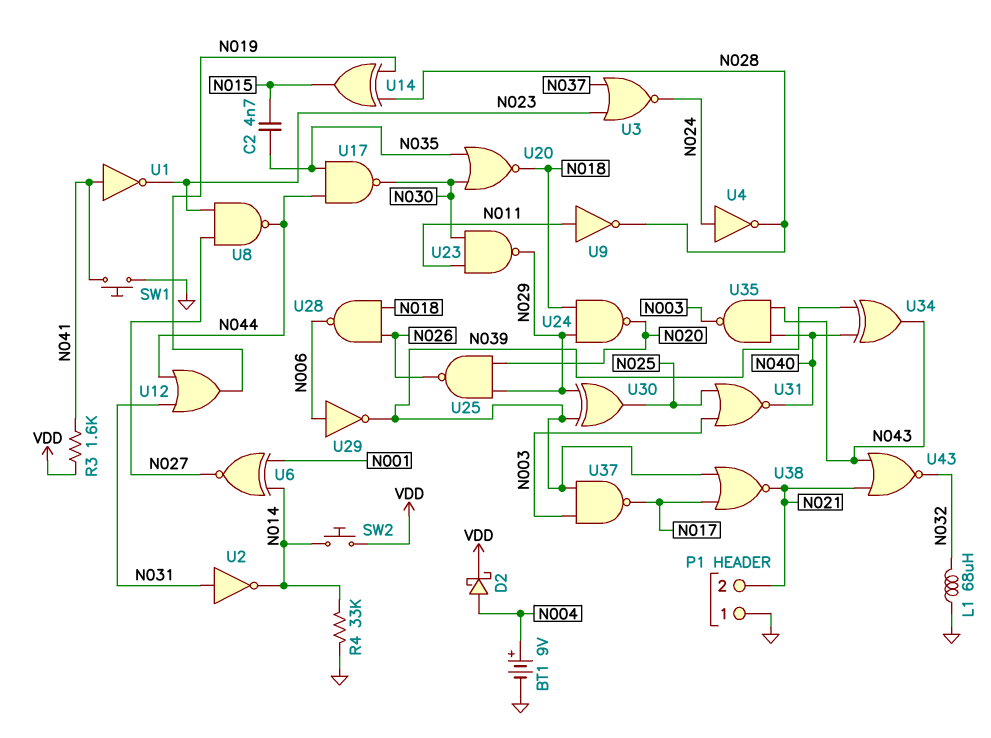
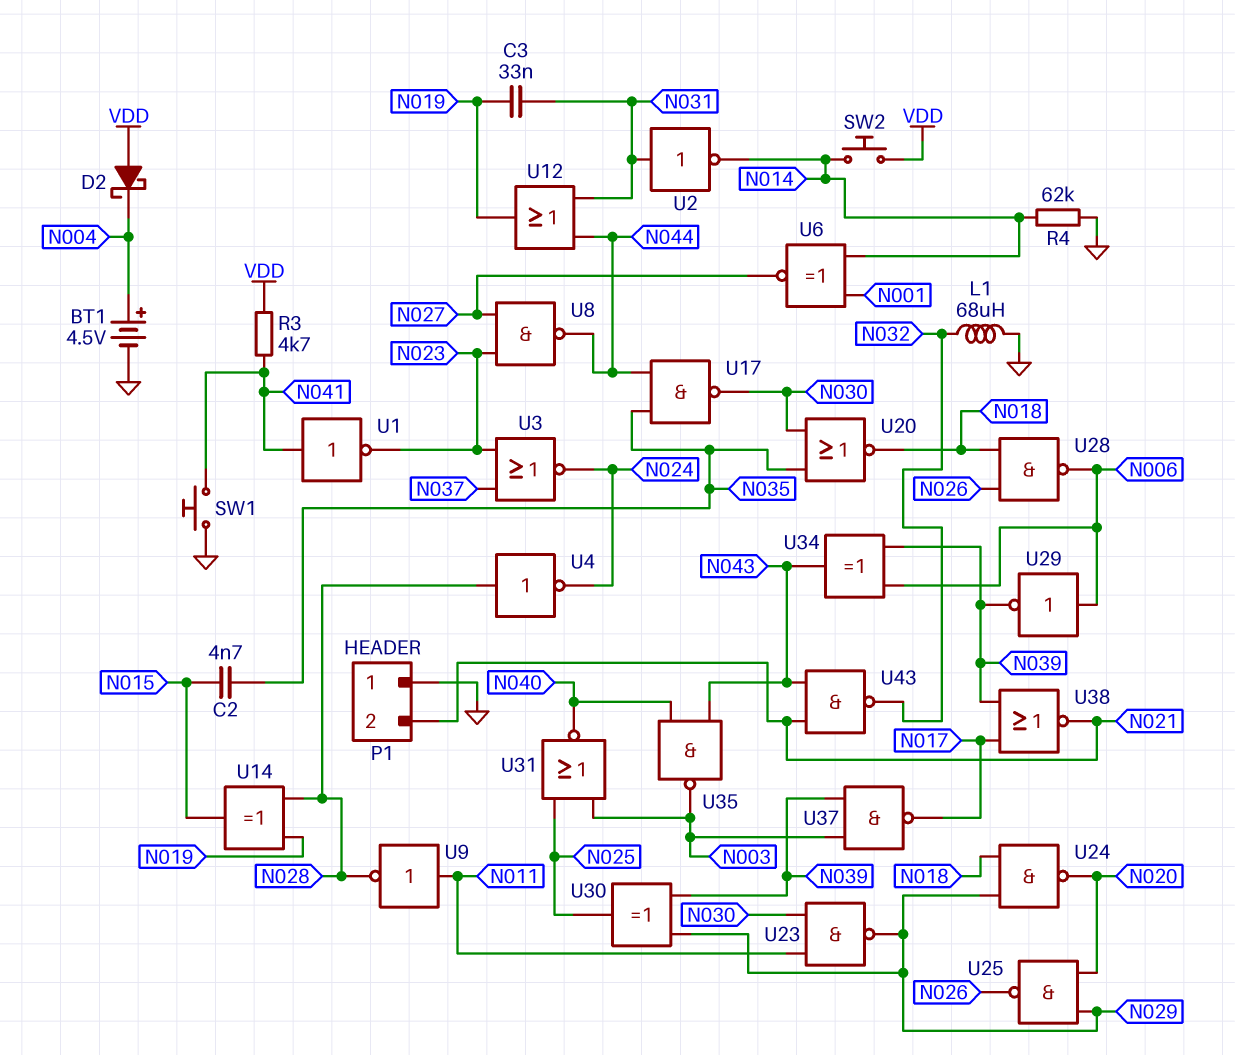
BT1: 9V (plus N004, minus GND) -> 4.5V (plus N004, minus GND)
C3: none -> 33nF (N019, N031)
D2: schottky (A N004, K VDD) -> schottky (A VDD, K N004)
R3: 1.6k (N041, VDD) -> 4.7k (N041, VDD)
R4: 33k (GND, N014) -> 62k (GND, N014)
U4: NOT (in N024, out N028) -> NOT (in N028, out N024)
U34: XOR (in N039, in N040, out N043) -> XOR (in N006, in N039, out N043)
U43: NOR (in N021, in N043, out N032) -> NAND (in N021, in N043, out N032)

